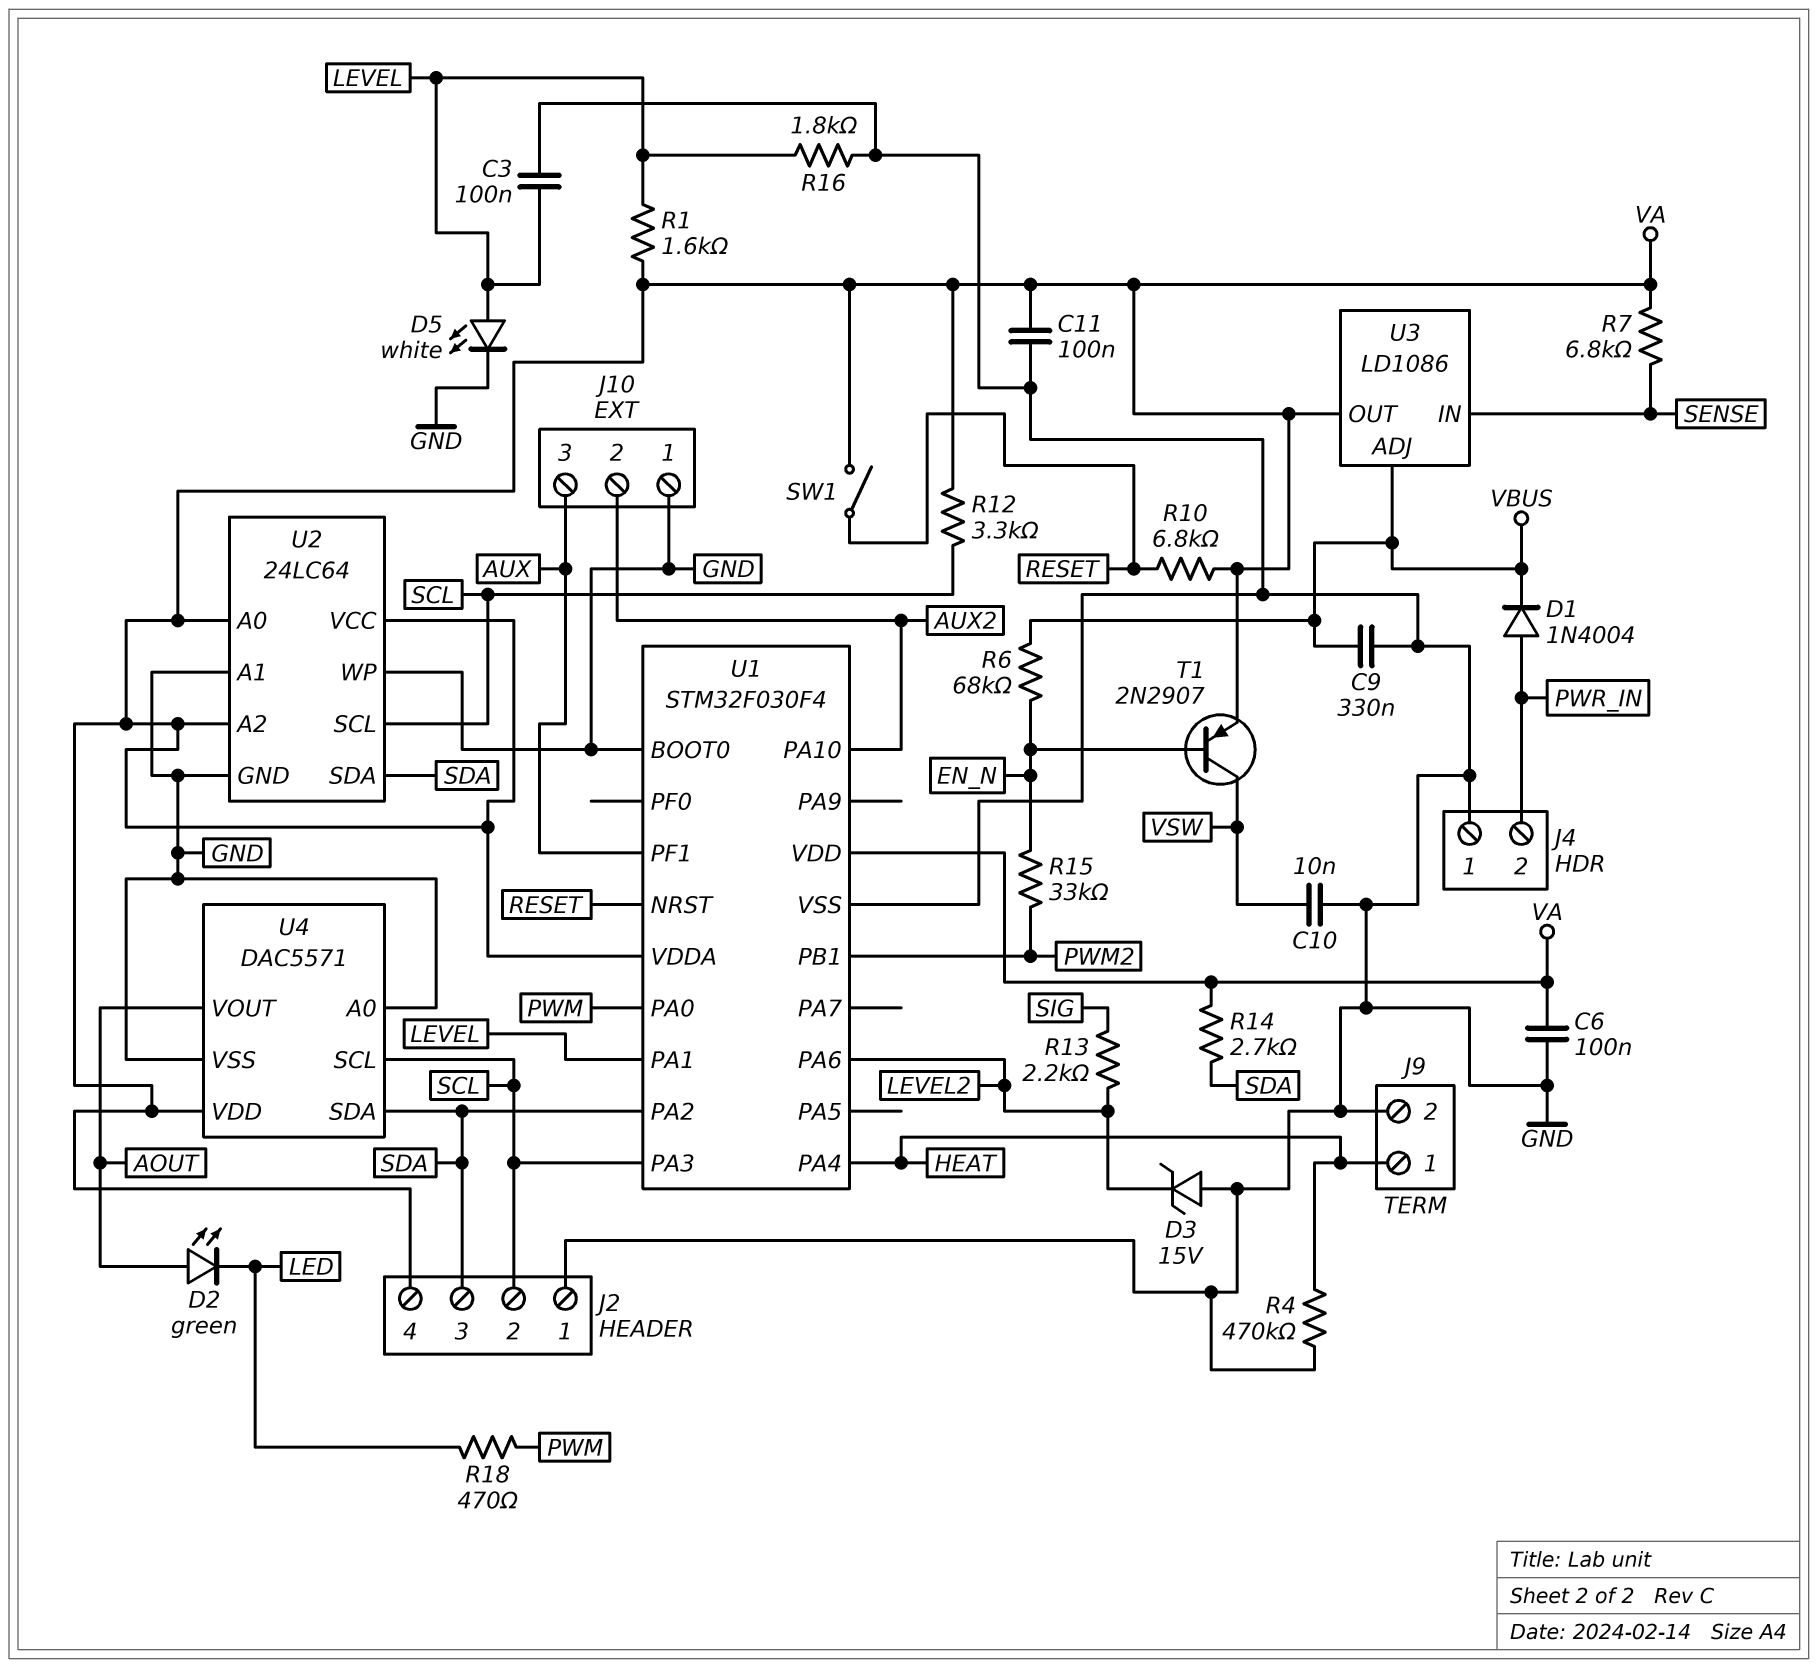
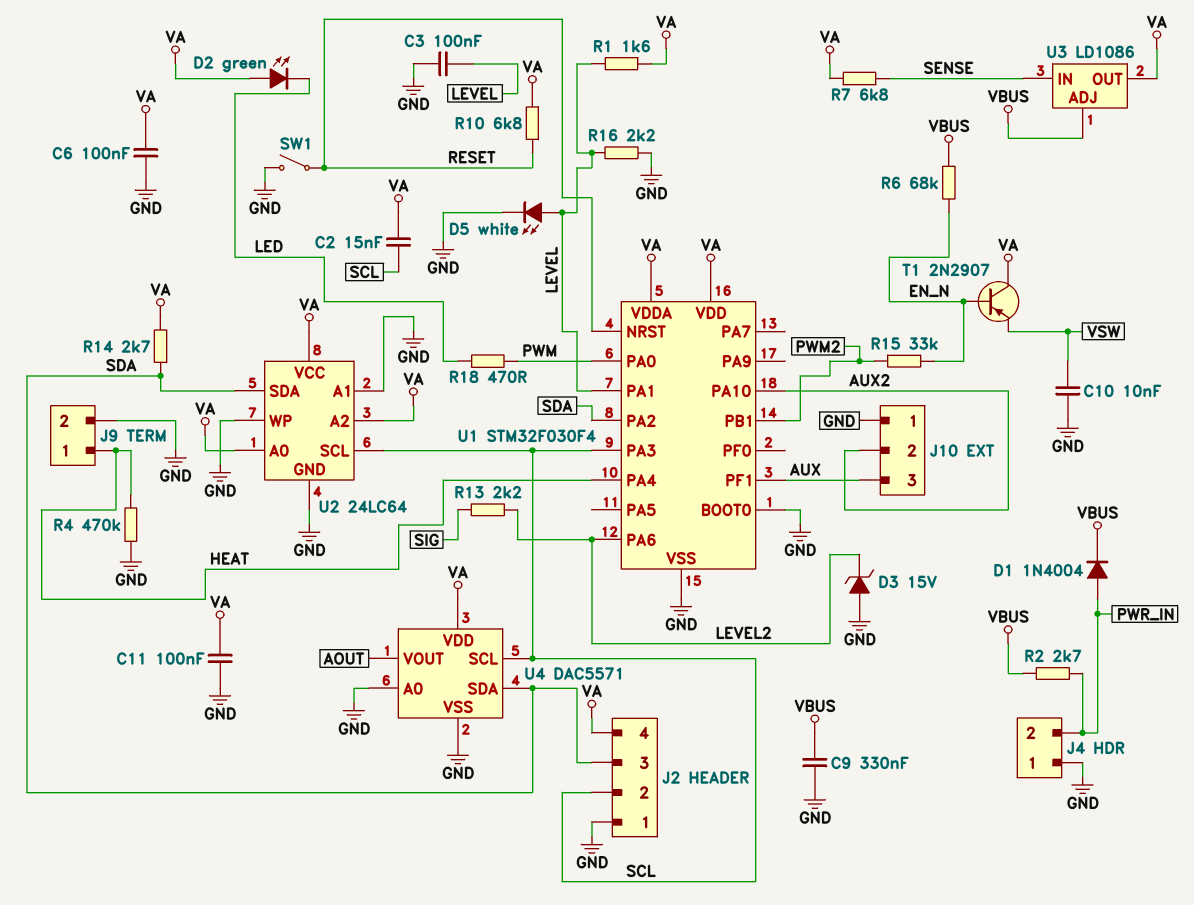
C2: none -> 15nF (SCL, VA)
D2: LED green (A AOUT, K LED) -> LED green (A VA, K LED)
R2: none -> 2.7k (PWR_IN, VBUS)
R12: 3.3k (SCL, VA) -> none
R16: 1.8k (GND, LEVEL) -> 2.2k (GND, LEVEL)
SW1: switch (RESET, VA) -> switch (GND, RESET)
T1: PNP 2N2907 (B EN_N, C VSW, E VA) -> PNP 2N2907 (B EN_N, C VA, E VSW)

